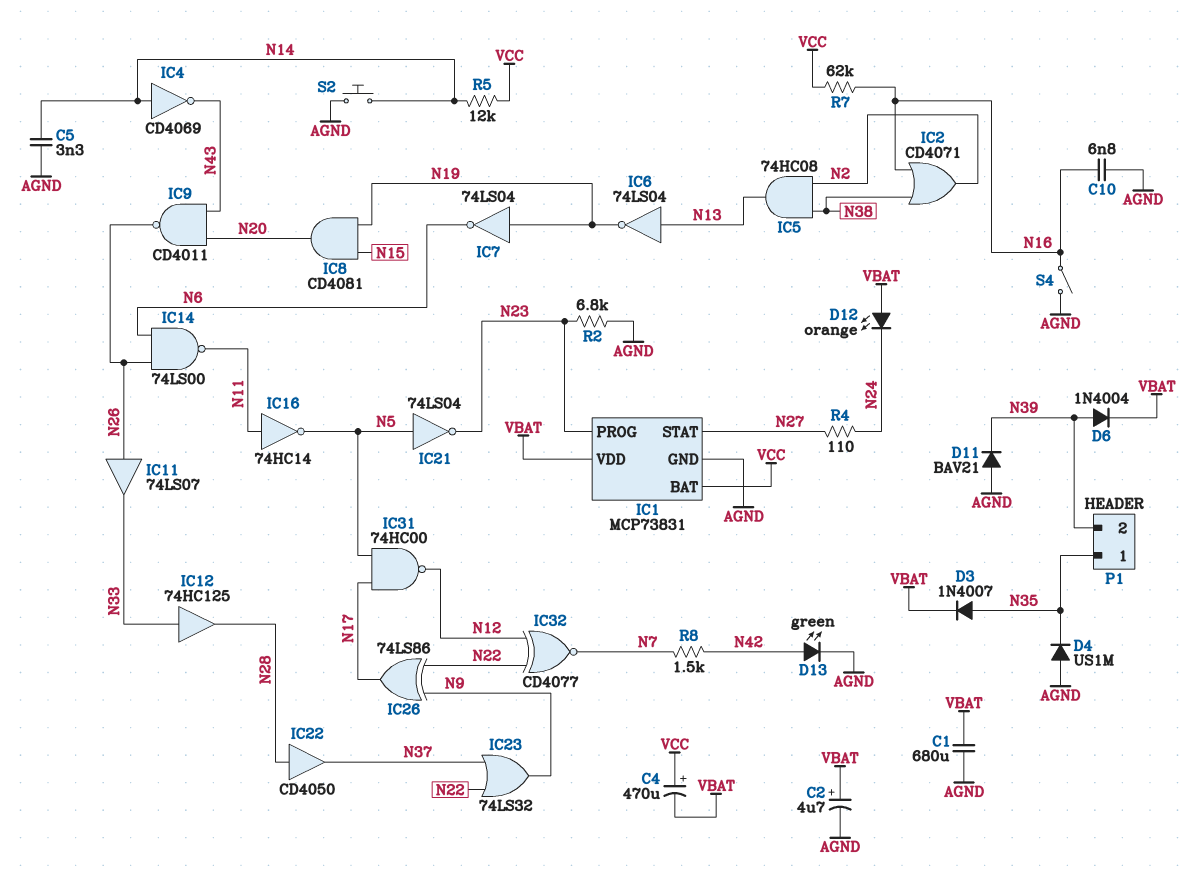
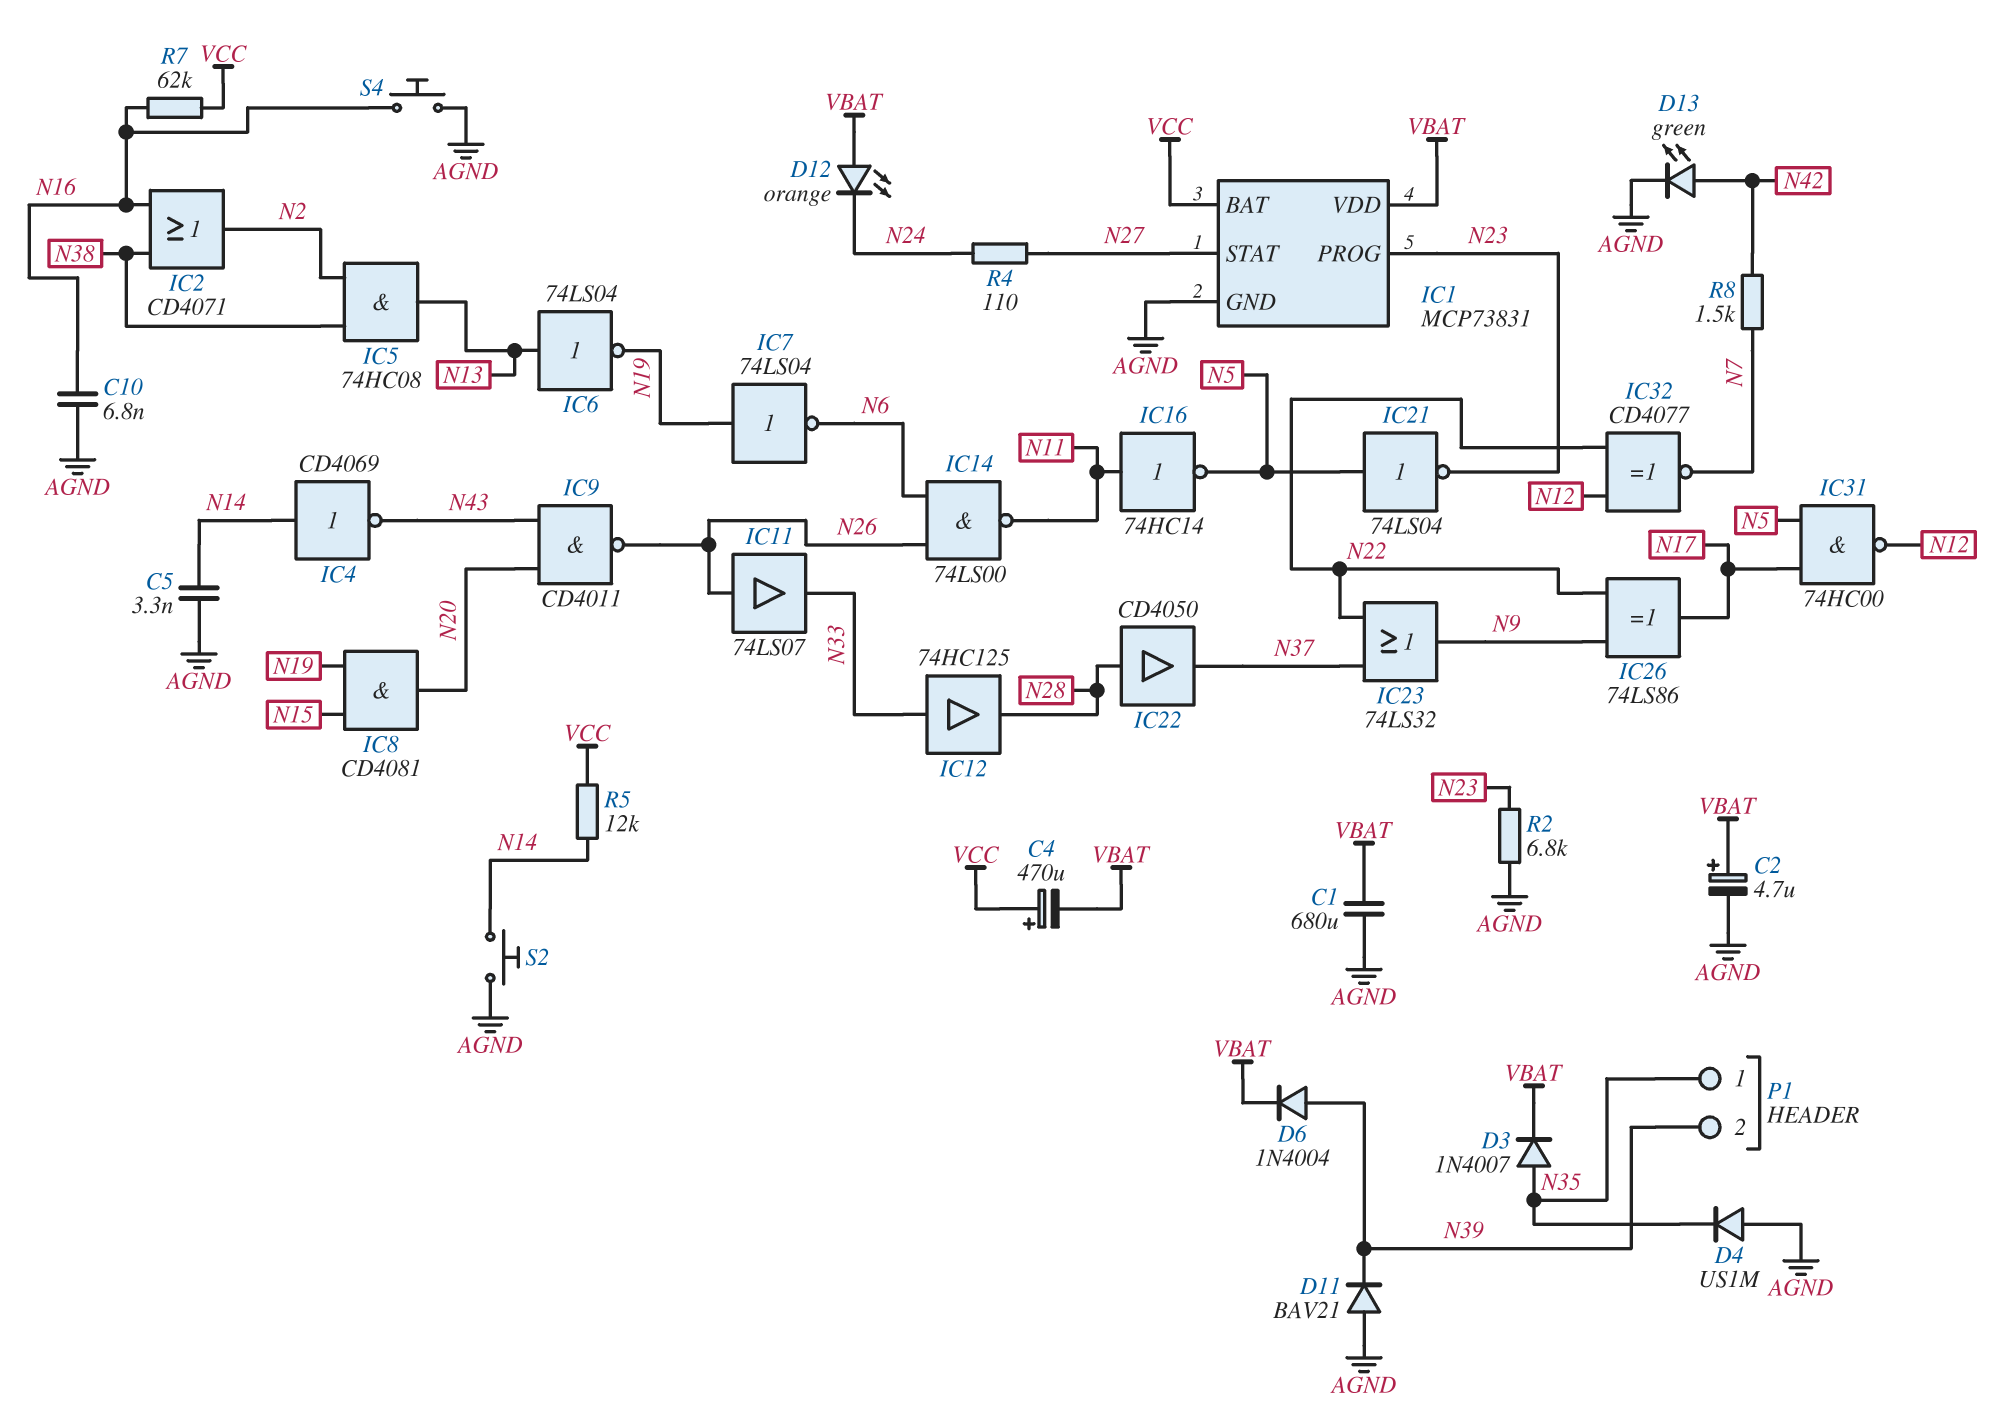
S4: switch (AGND, N16) -> button (AGND, N16)

